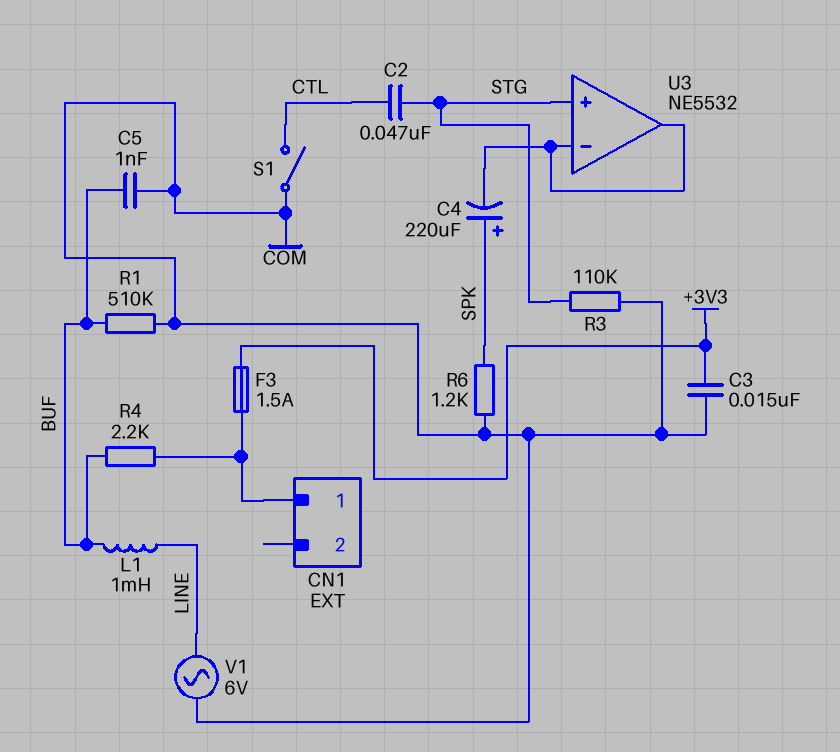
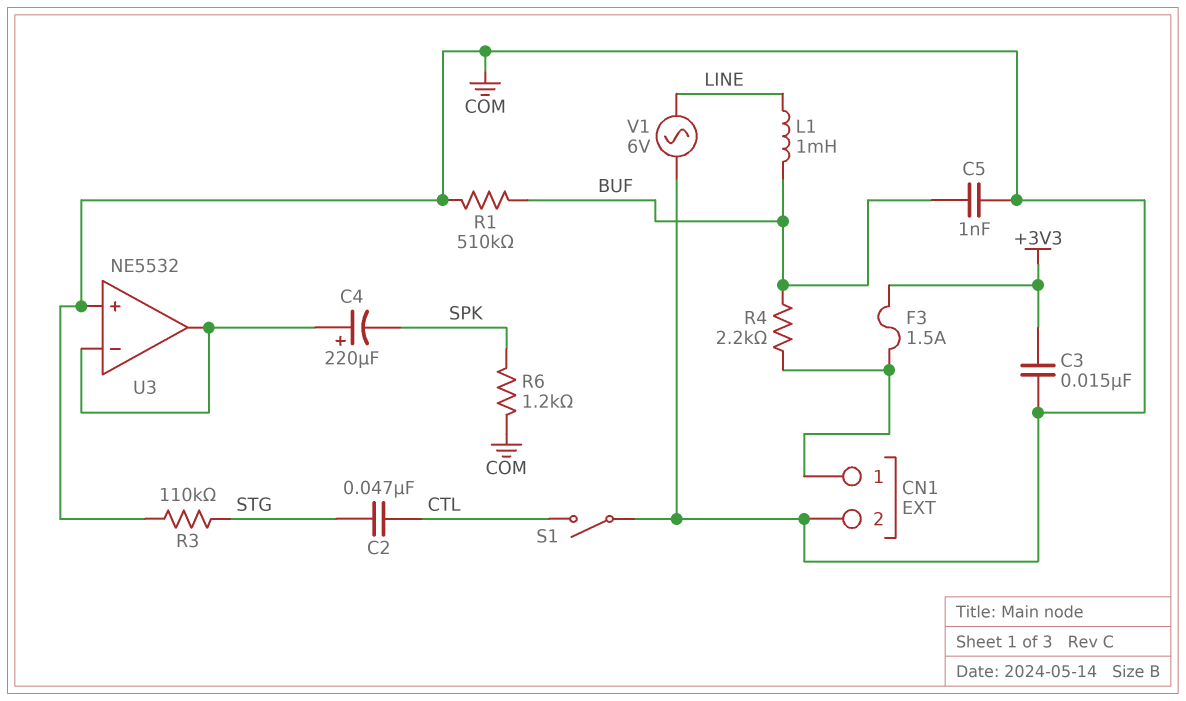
C4: 220uF (plus SPK, minus U3/in-) -> 220uF (plus U3/in-, minus SPK)
CN1 pin 2: none -> COM
U3 pin in+: STG -> COM

